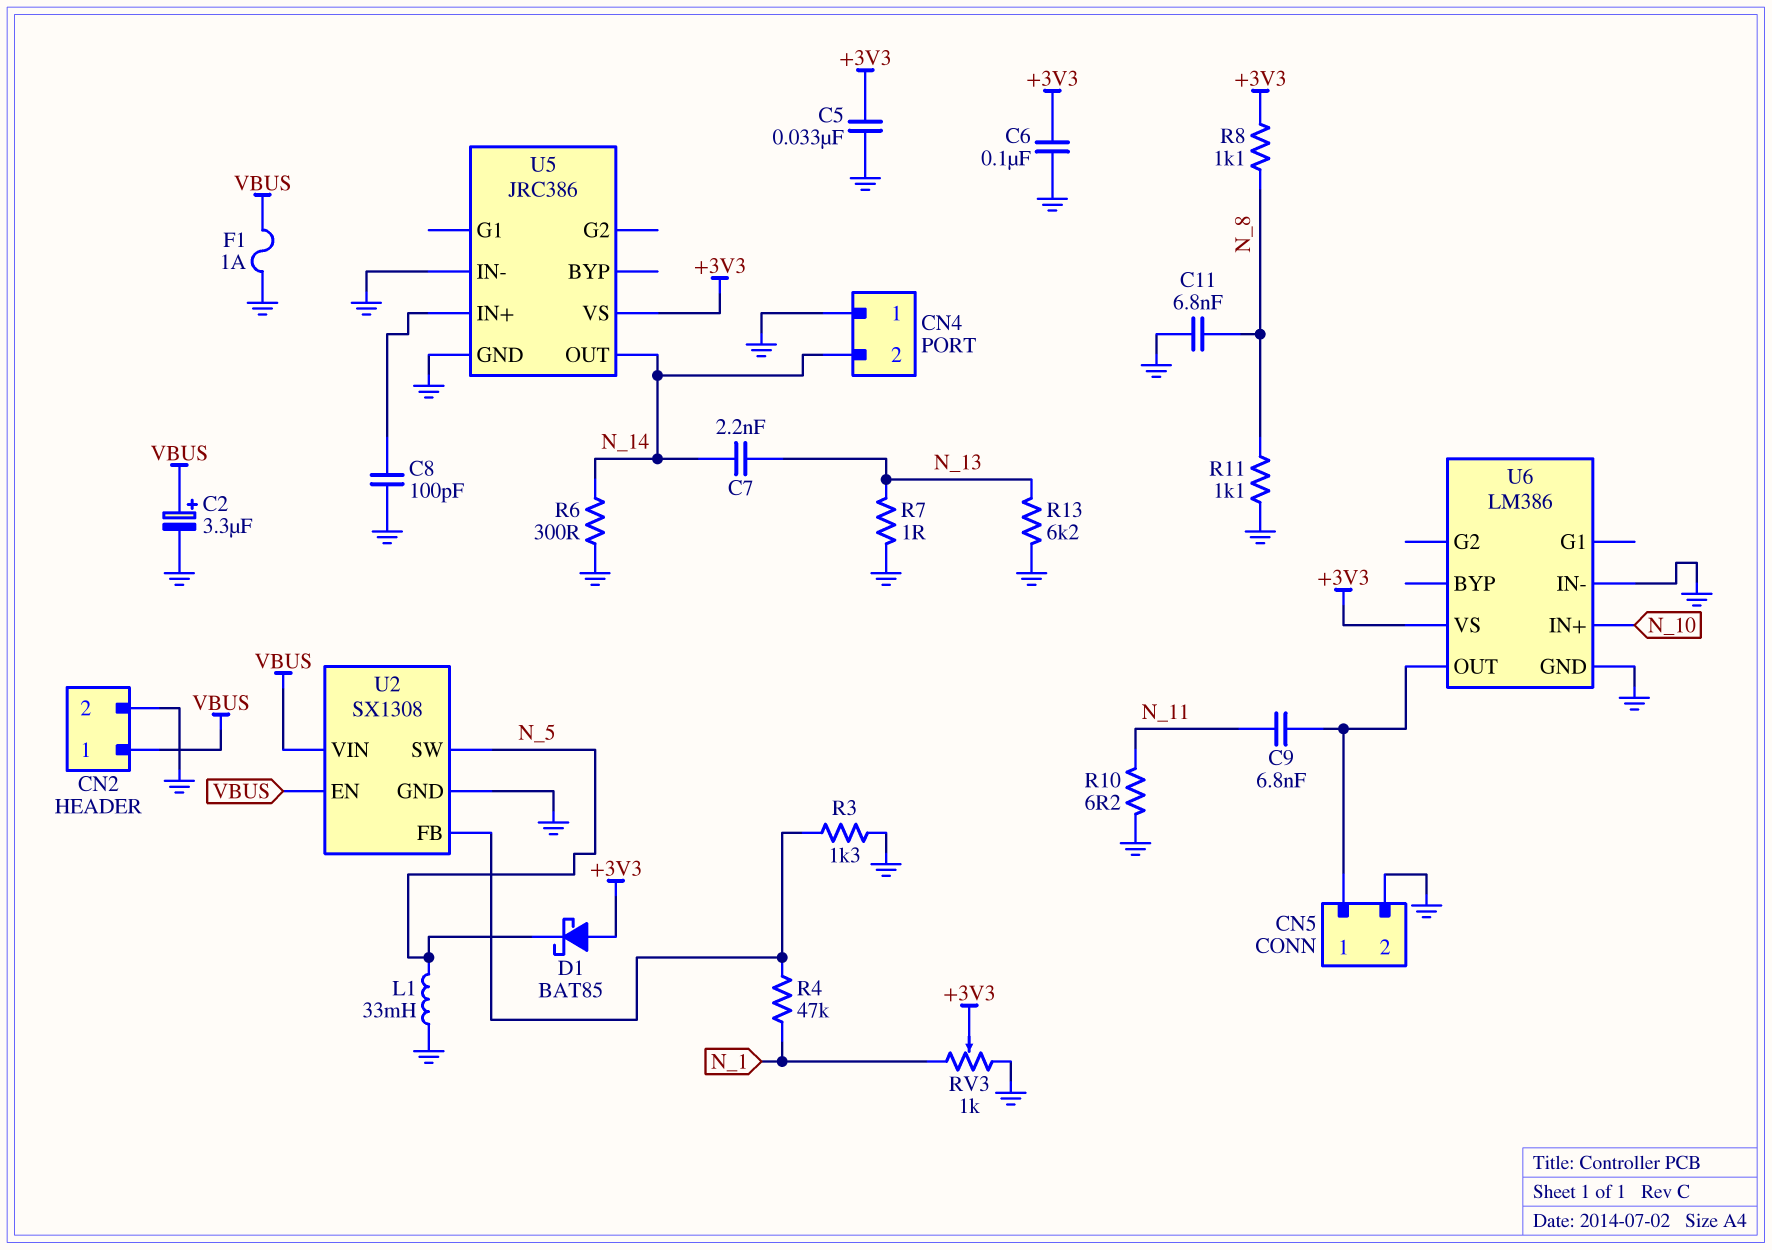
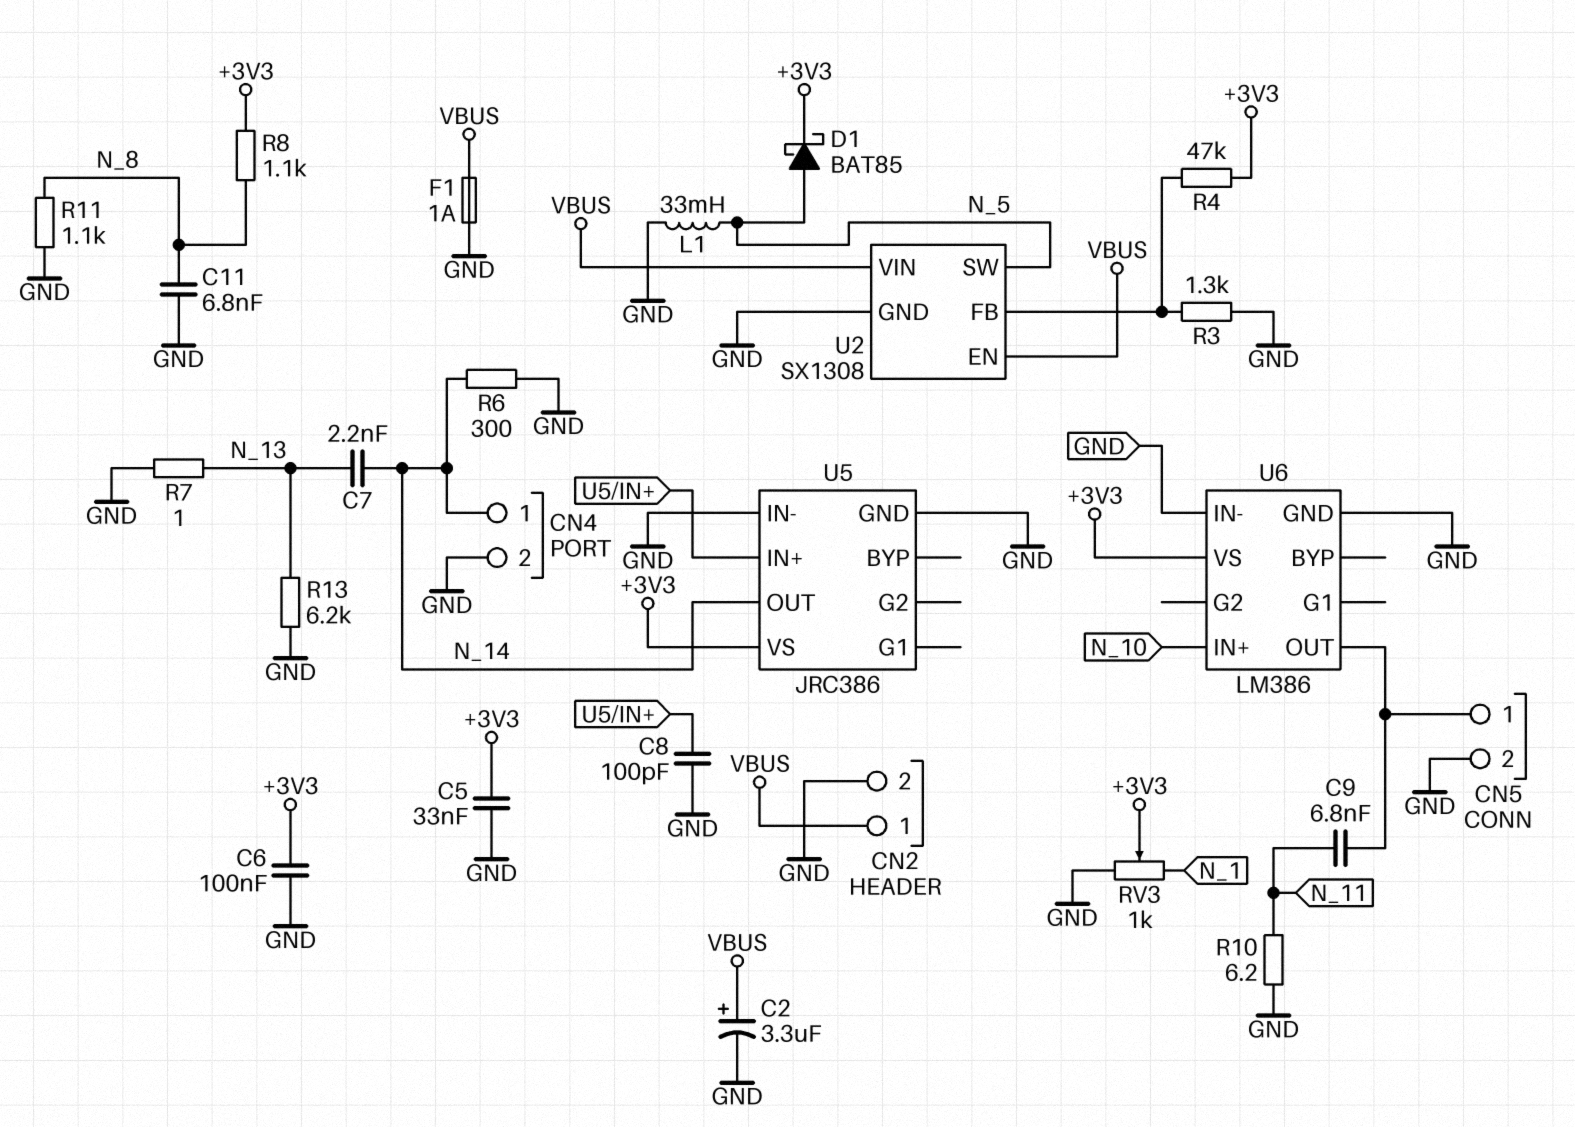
CN4 pin 1: GND -> N_14
CN4 pin 2: N_14 -> GND
D1: schottky BAT85 (A +3V3, K N_5) -> schottky BAT85 (A N_5, K +3V3)
R4: 47k (N_1, U2/FB) -> 47k (+3V3, U2/FB)

